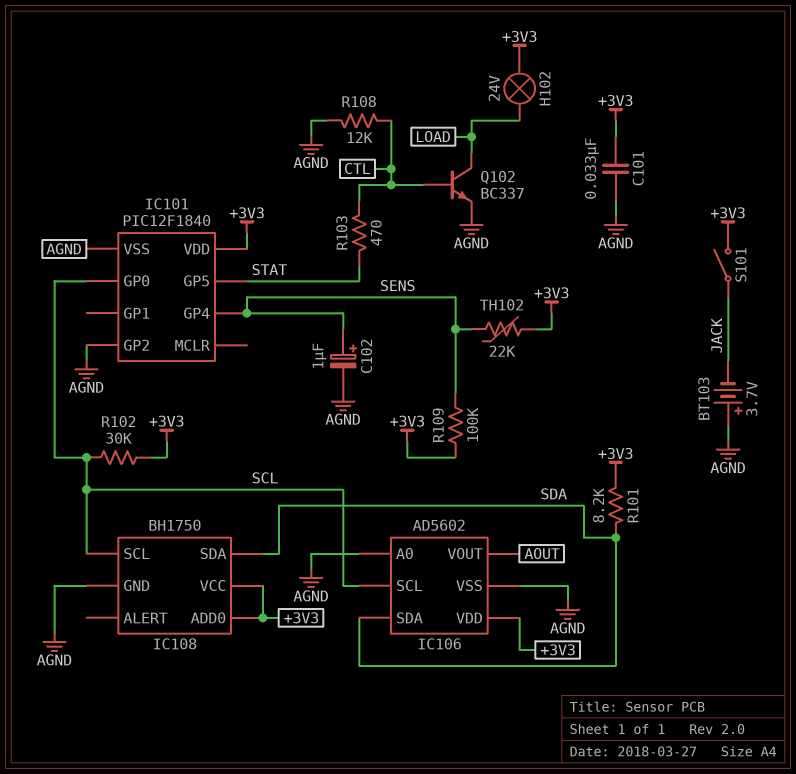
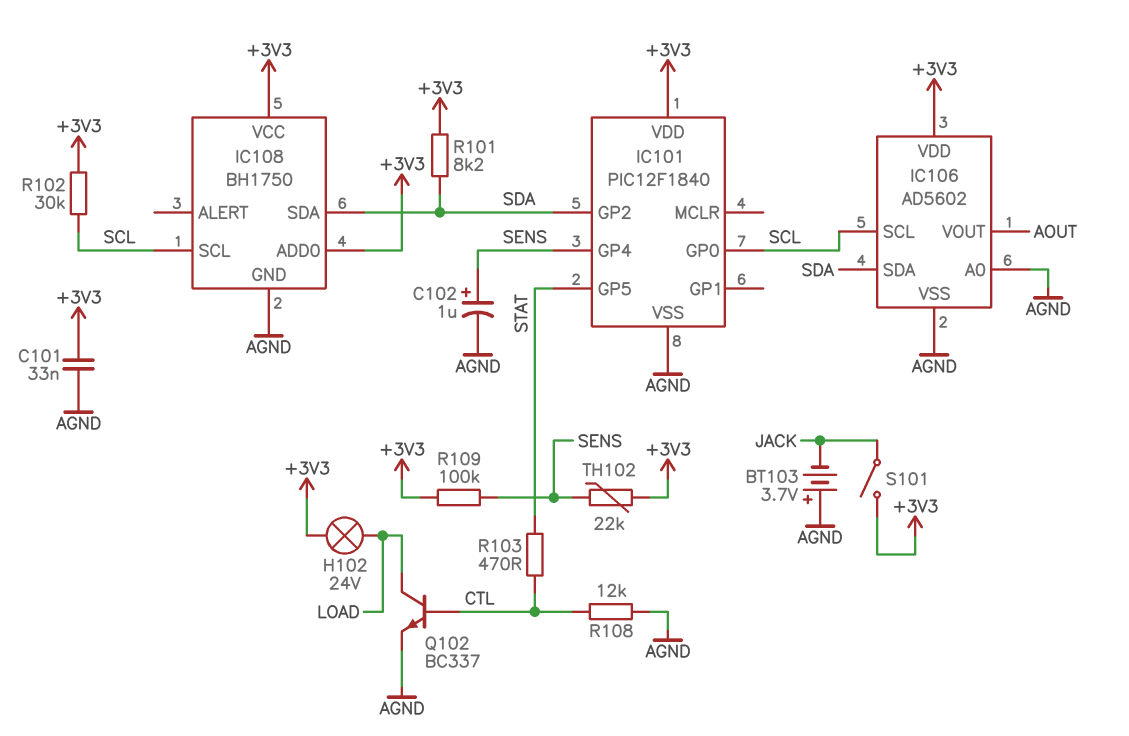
IC101 pin GP2: AGND -> SDA

